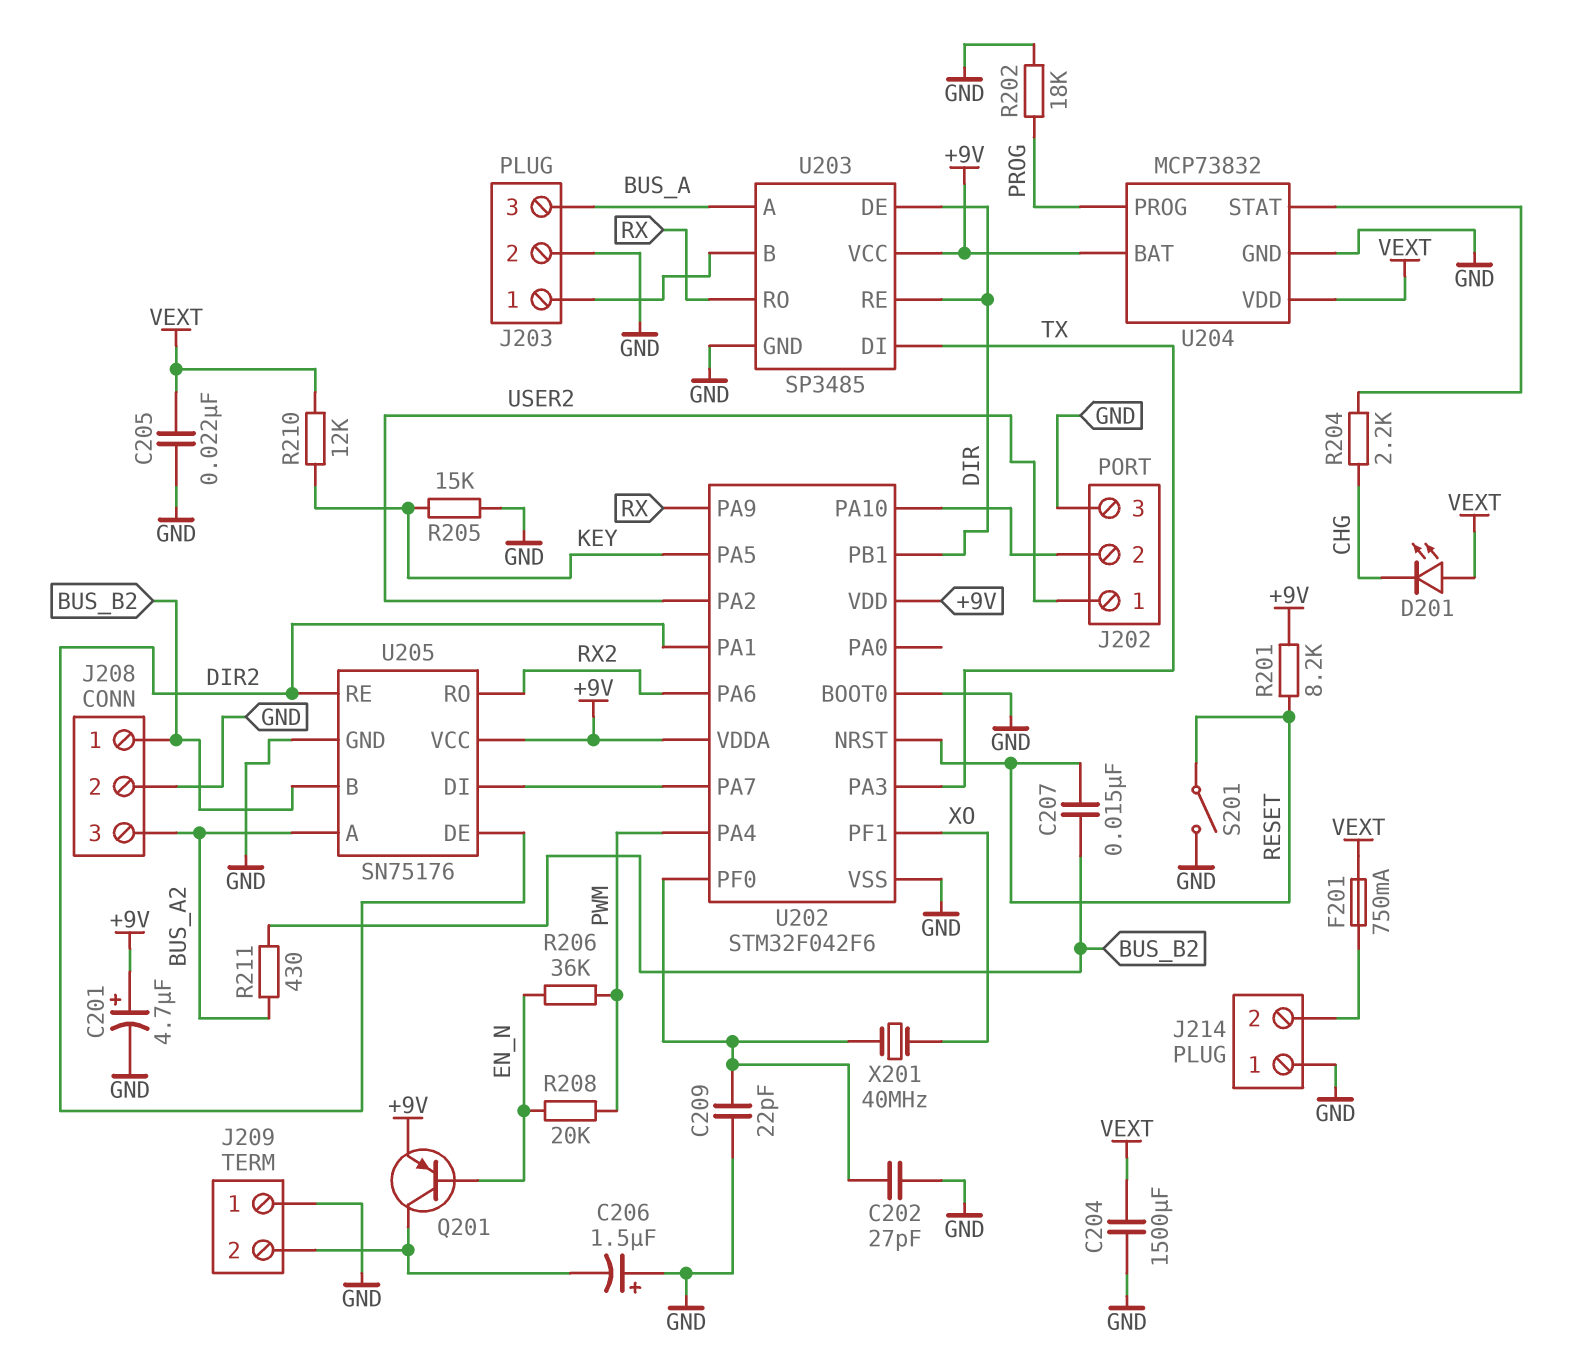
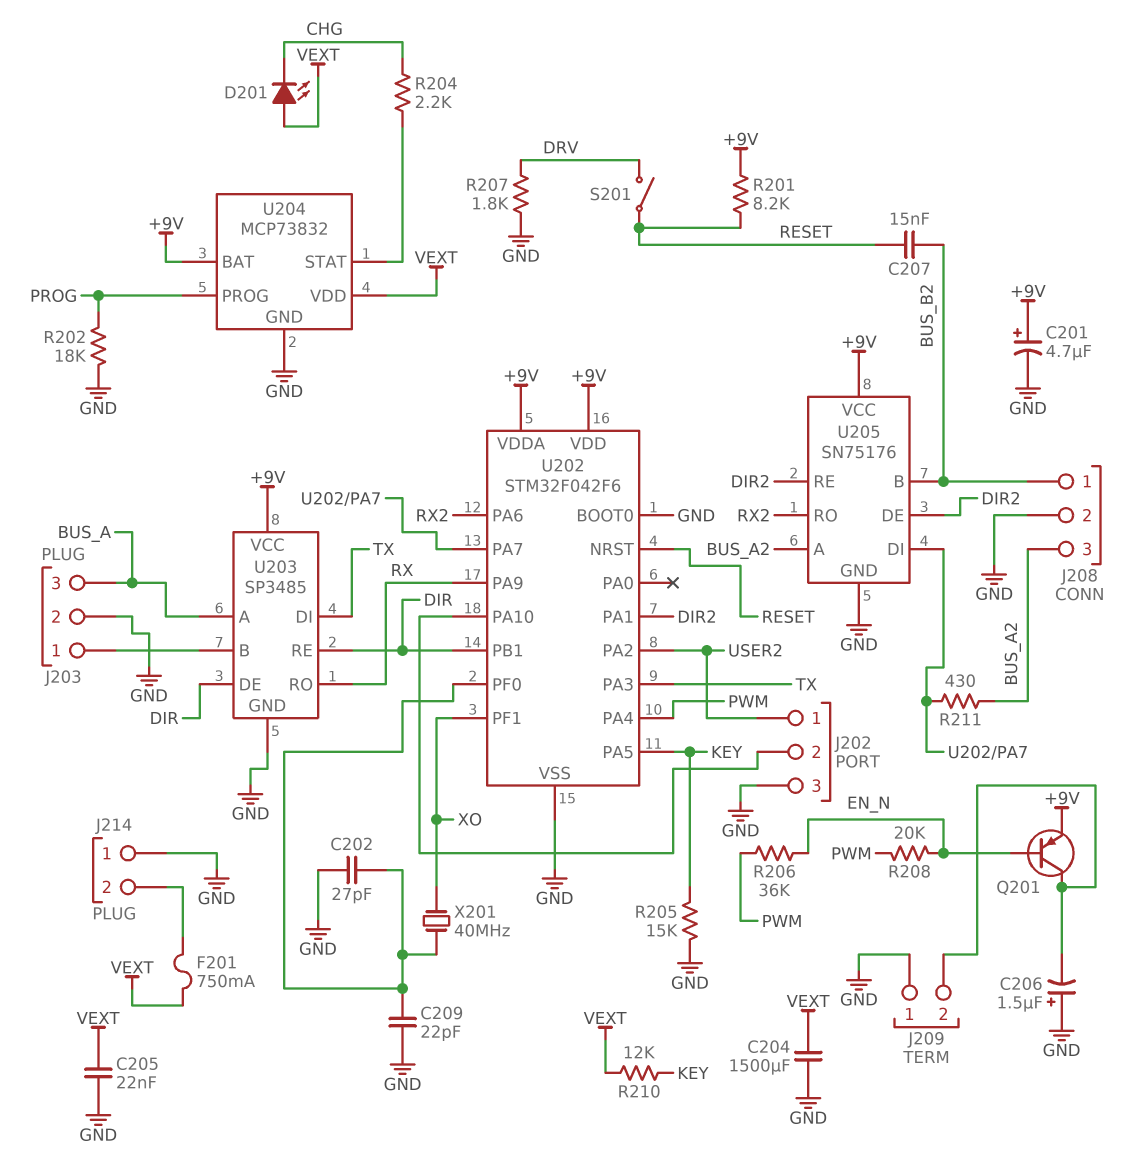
R207: none -> 1.8k (DRV, GND)
R211: 430 (BUS_A2, BUS_B2) -> 430 (BUS_A2, U202/PA7)
S201: switch (GND, RESET) -> switch (DRV, RESET)

